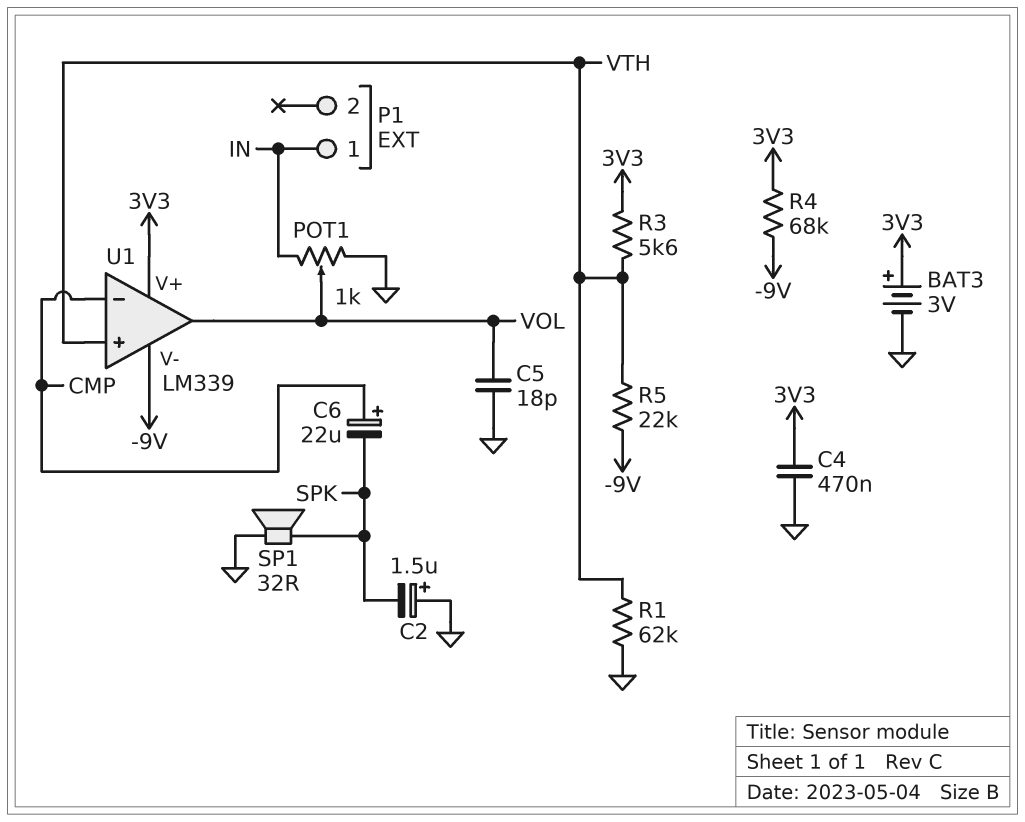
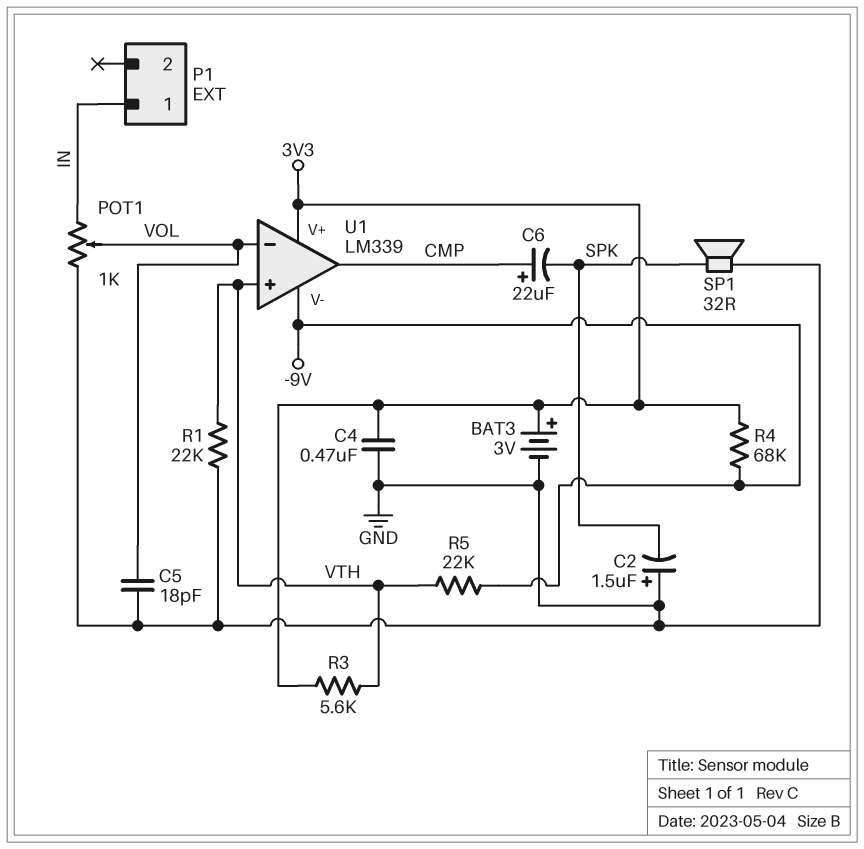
R1: 62k (GND, VTH) -> 22k (GND, VTH)
U1 pin in-: CMP -> VOL
U1 pin out: VOL -> CMP

